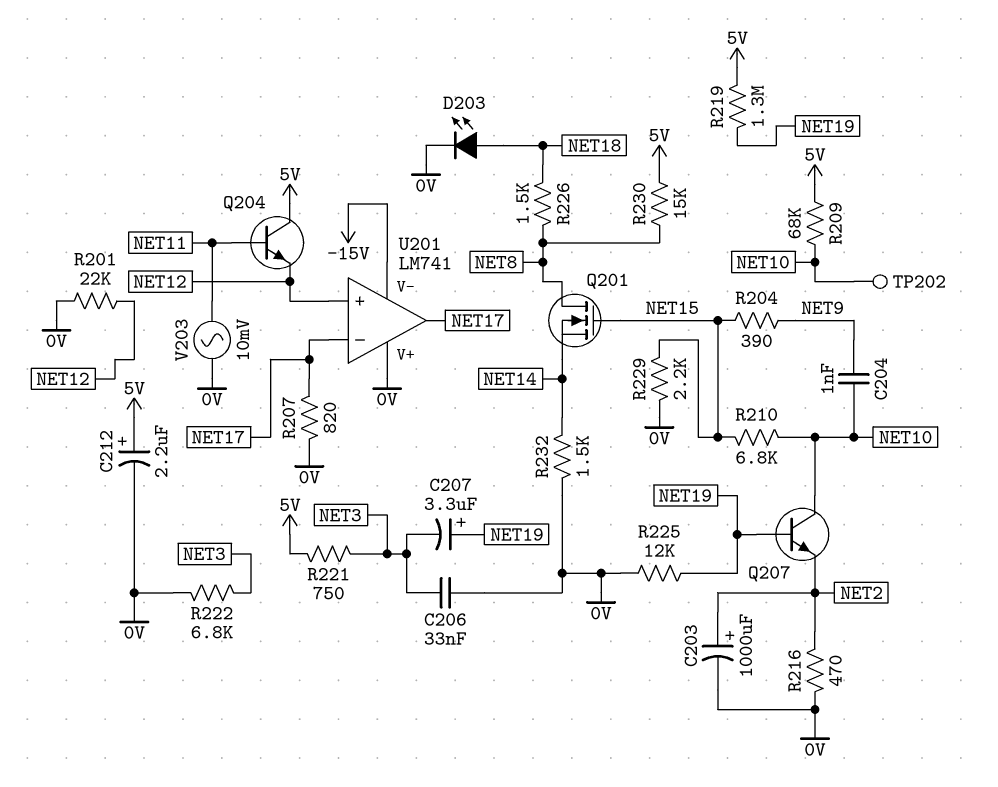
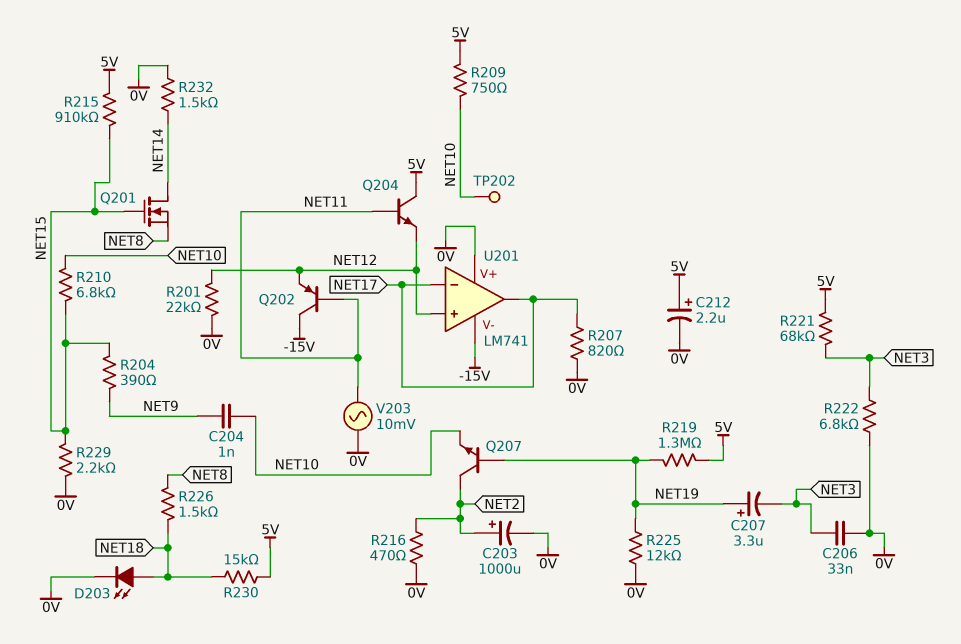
Q201: NMOS (G NET15, D NET8, S NET14) -> NMOS (G NET15, D NET14, S NET8)
Q202: none -> PNP (B NET11, C -15V, E NET12)
Q207: NPN (B NET19, C NET10, E NET2) -> NPN (B NET19, C NET2, E NET10)
R209: 68k (5V, NET10) -> 750 (5V, NET10)
R215: none -> 910k (5V, NET15)
R221: 750 (5V, NET3) -> 68k (5V, NET3)
R230: 15k (5V, NET8) -> 15k (5V, NET18)

